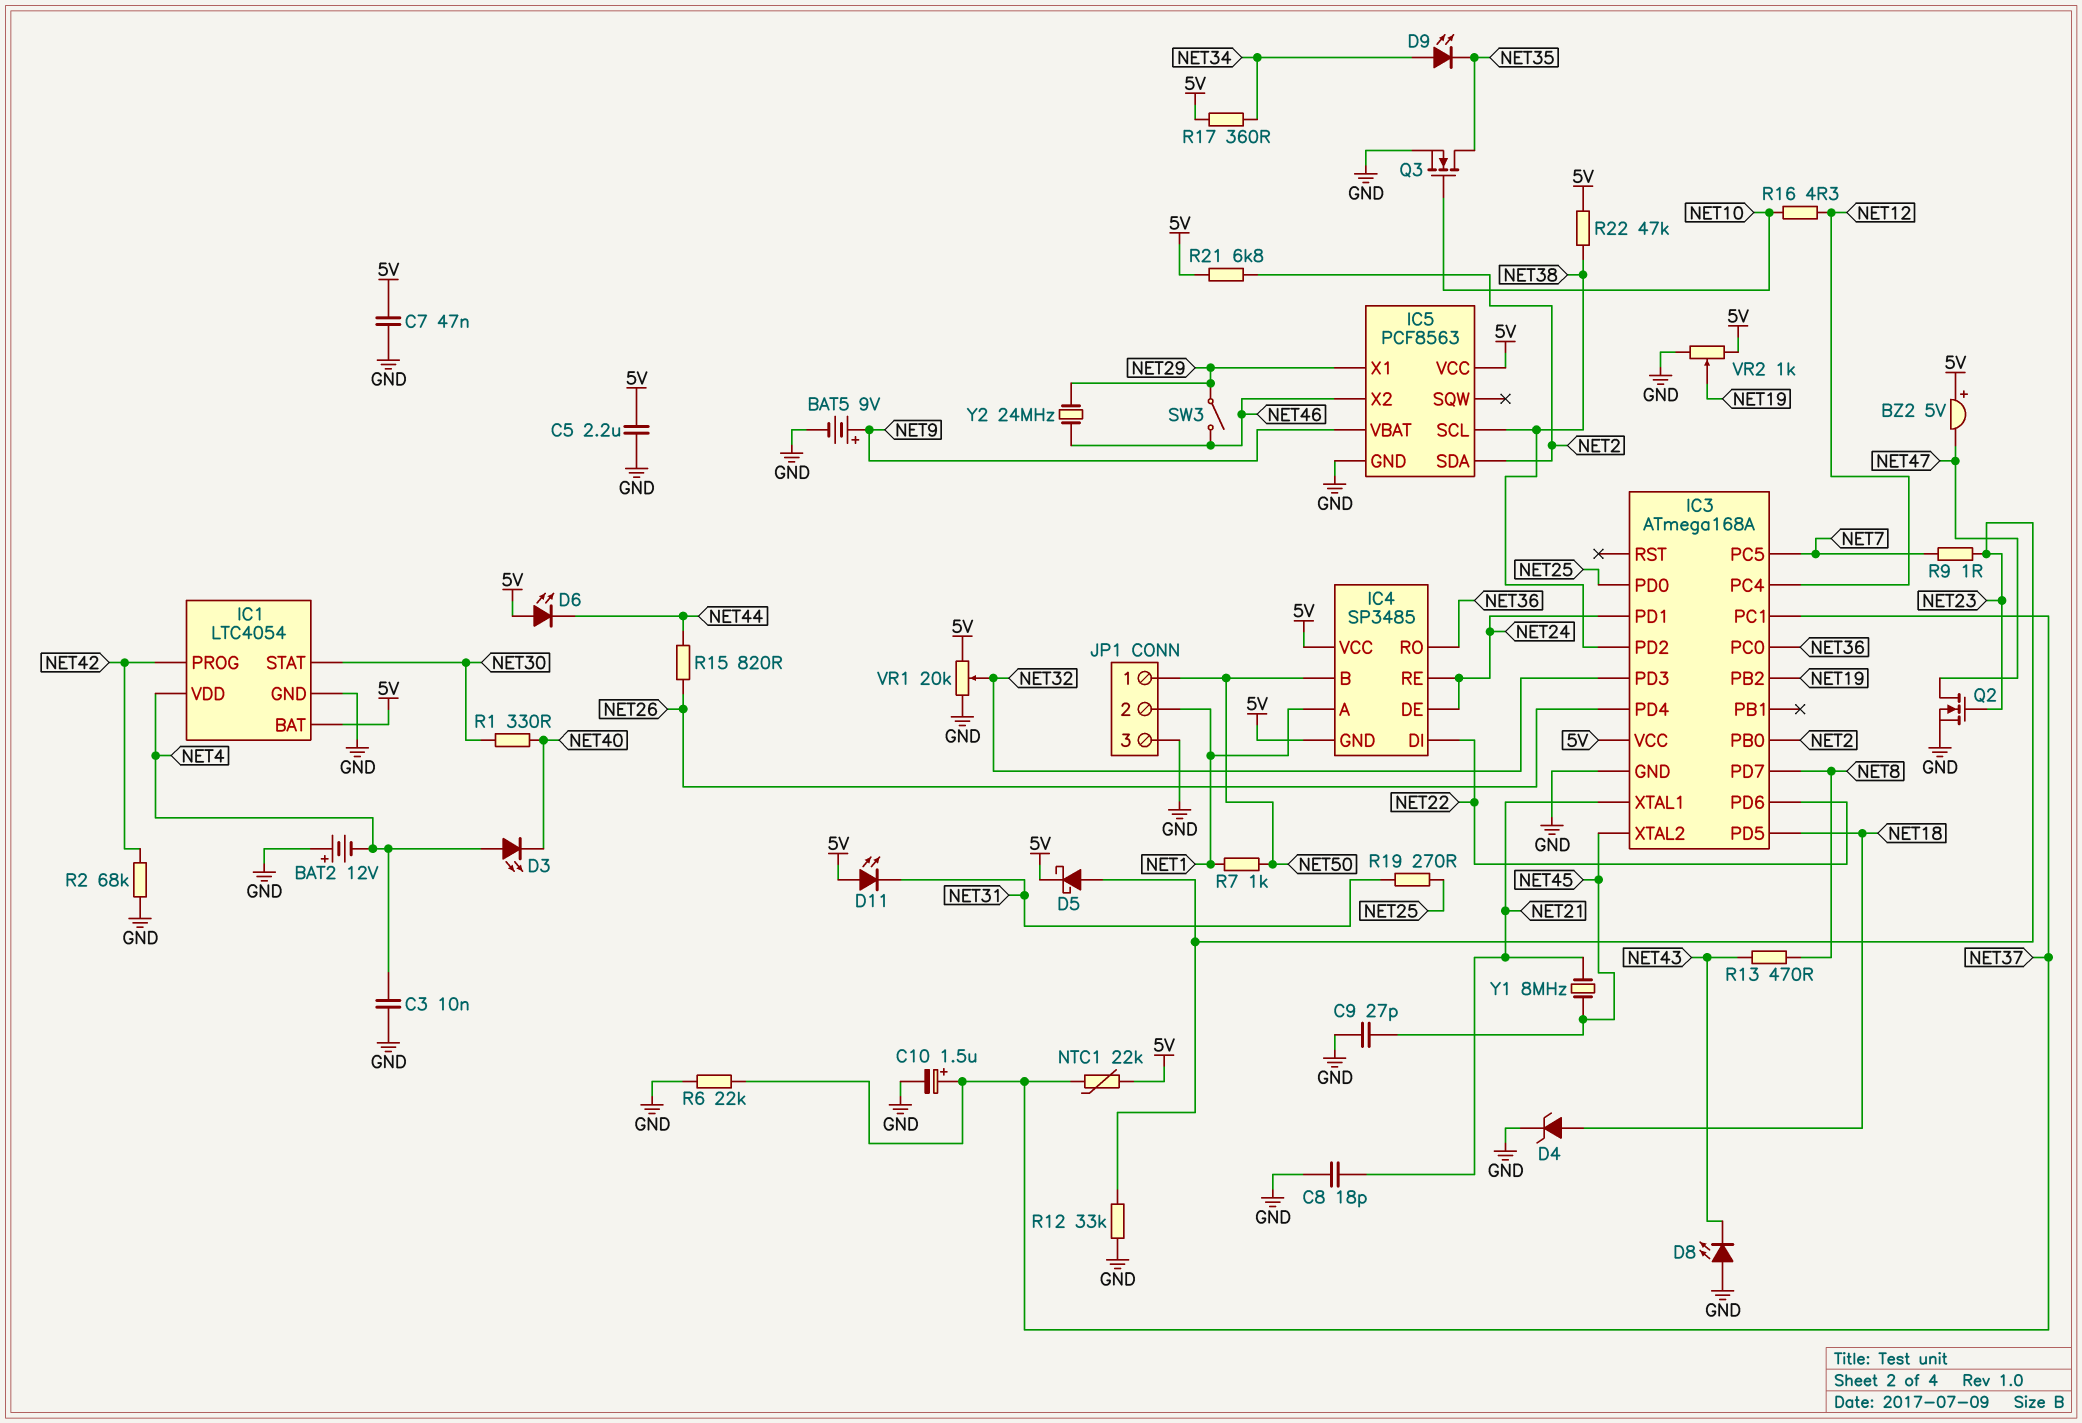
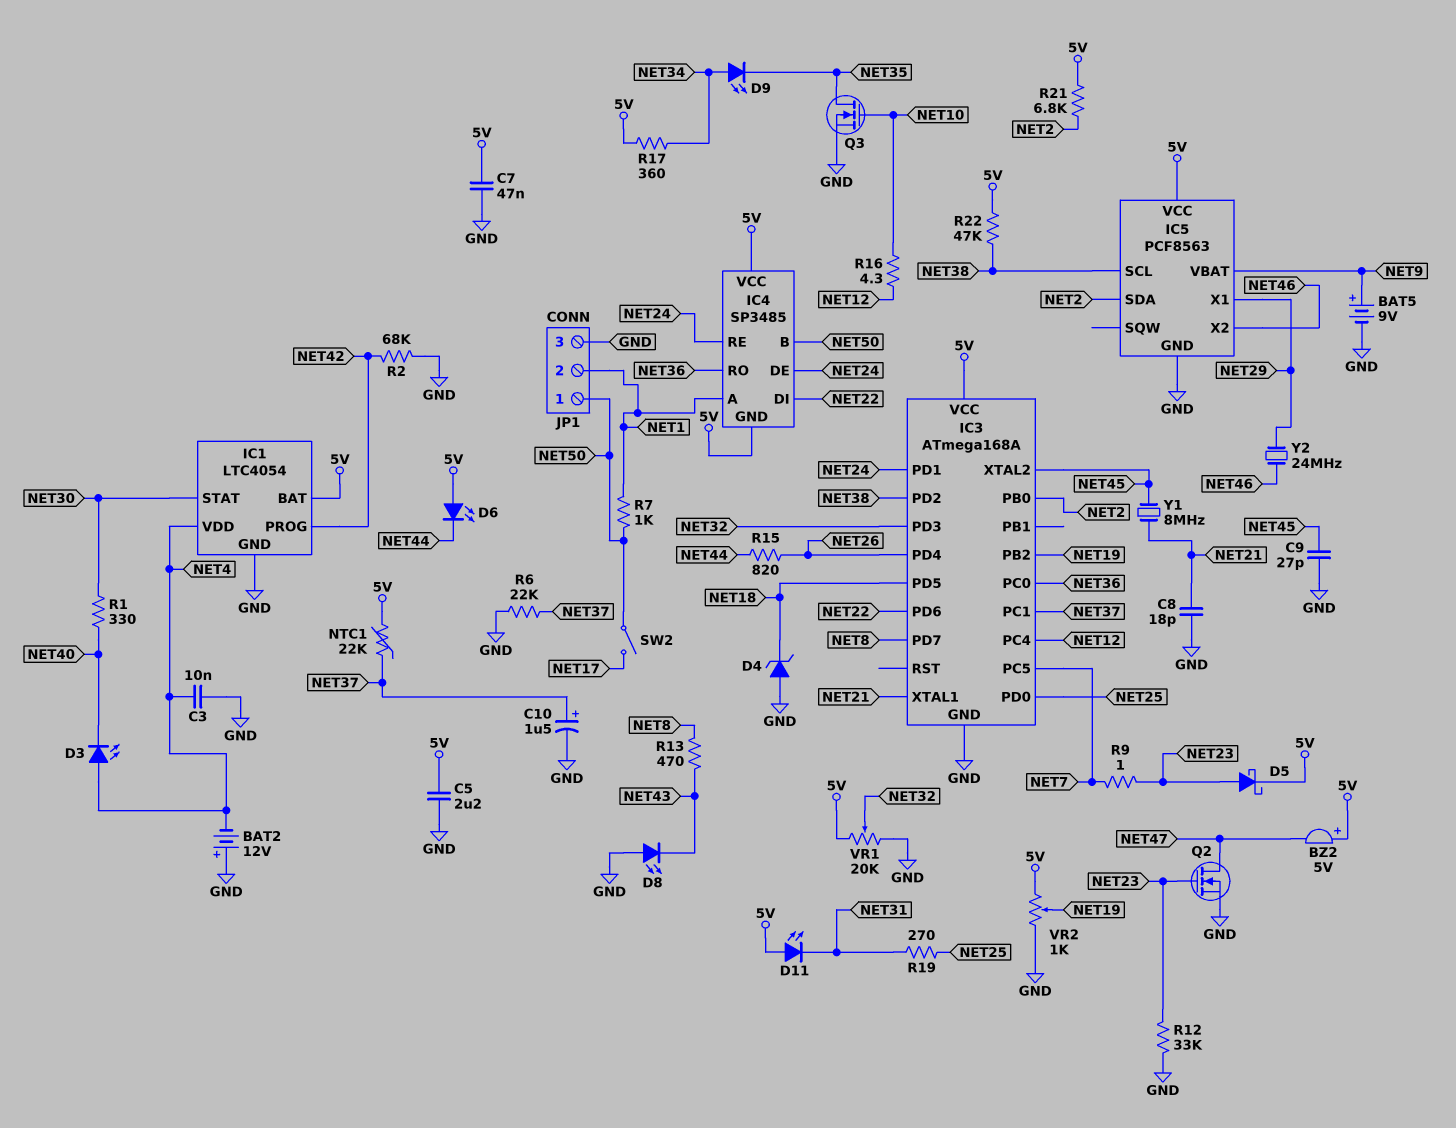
D4: zener (A NET18, K GND) -> zener (A GND, K NET18)
SW2: none -> switch (NET17, NET50)
SW3: switch (NET29, NET46) -> none

